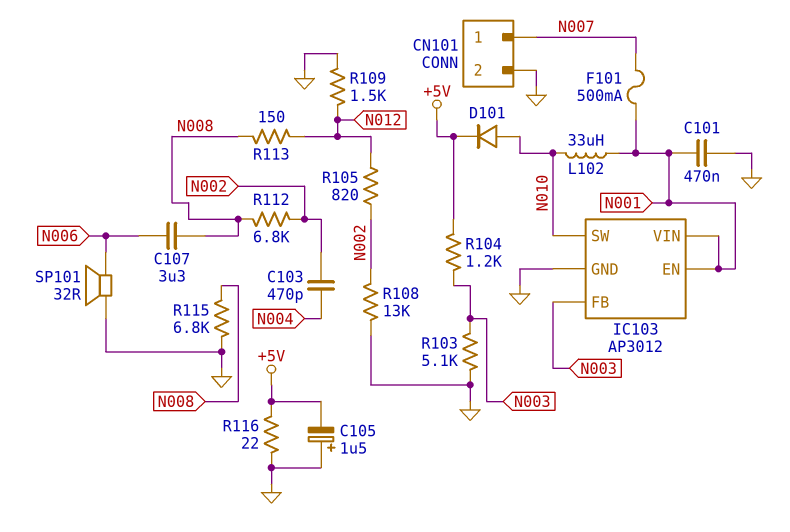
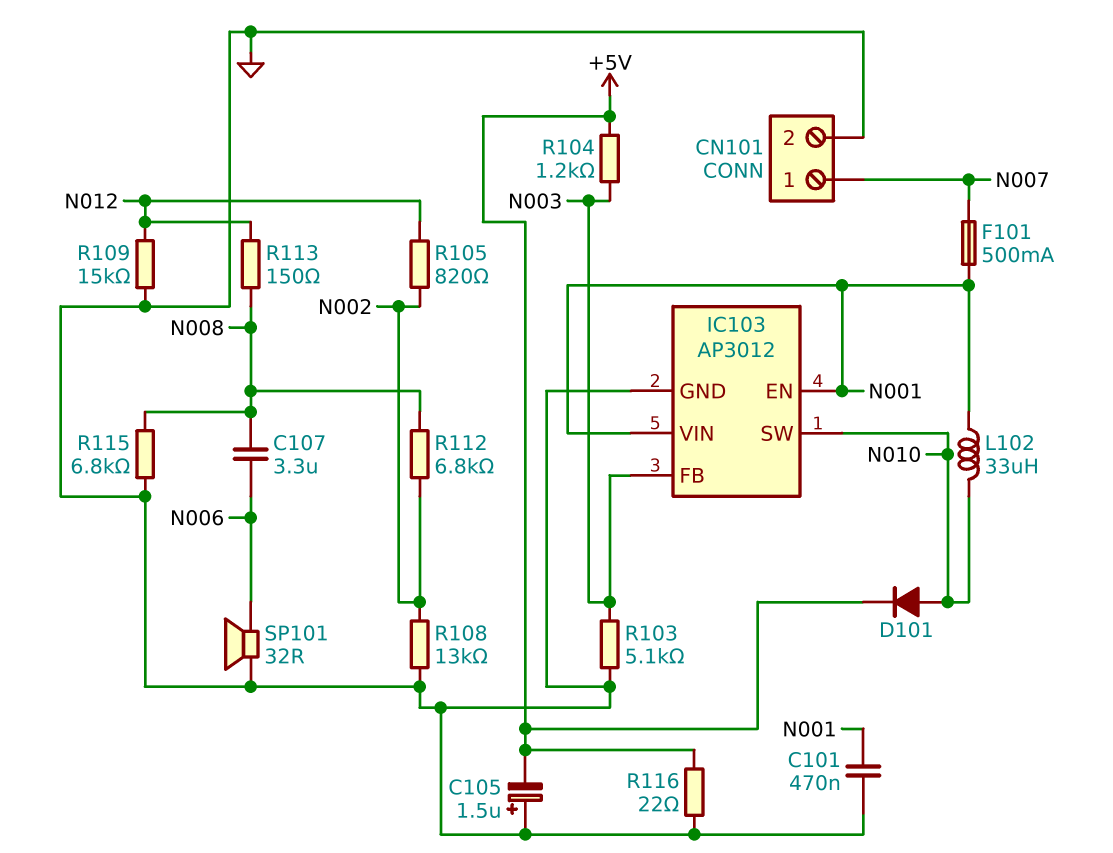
C103: 470pF (N002, N004) -> none
R109: 1.5k (GND, N012) -> 15k (GND, N012)

